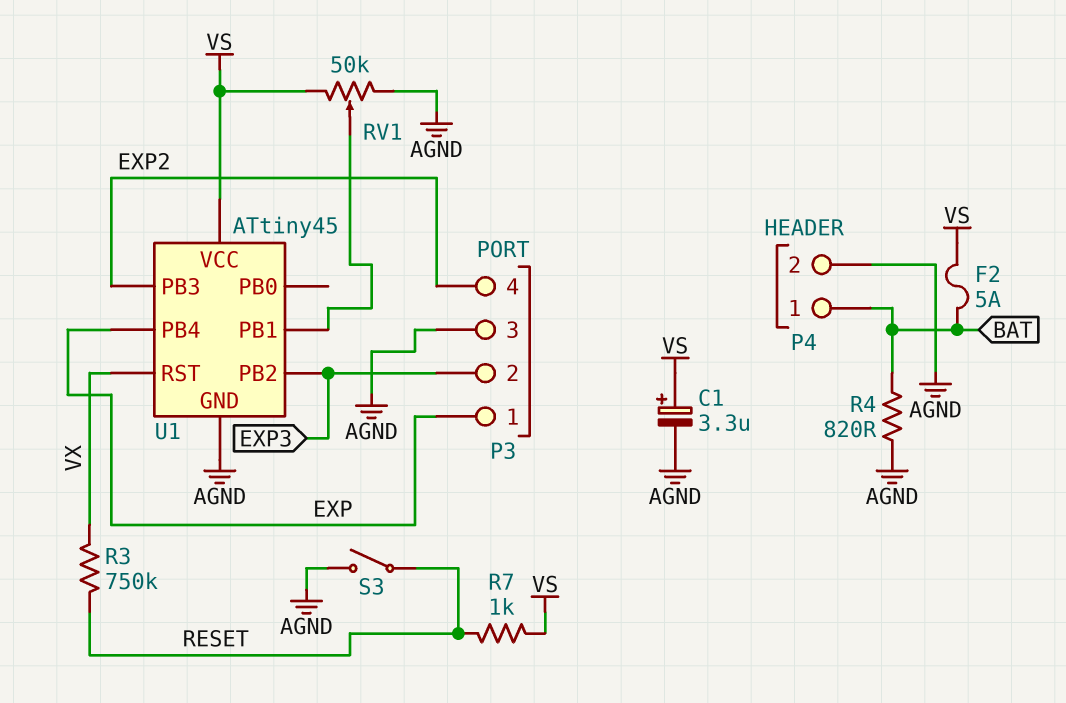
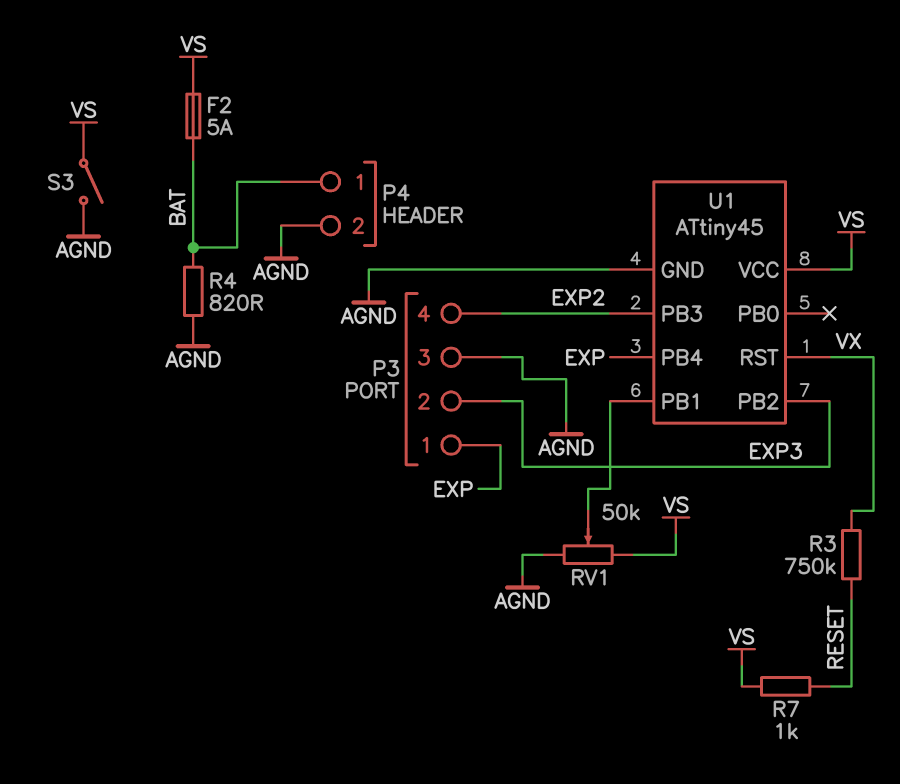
C1: 3.3uF (plus VS, minus AGND) -> none
S3: switch (AGND, RESET) -> switch (AGND, VS)

